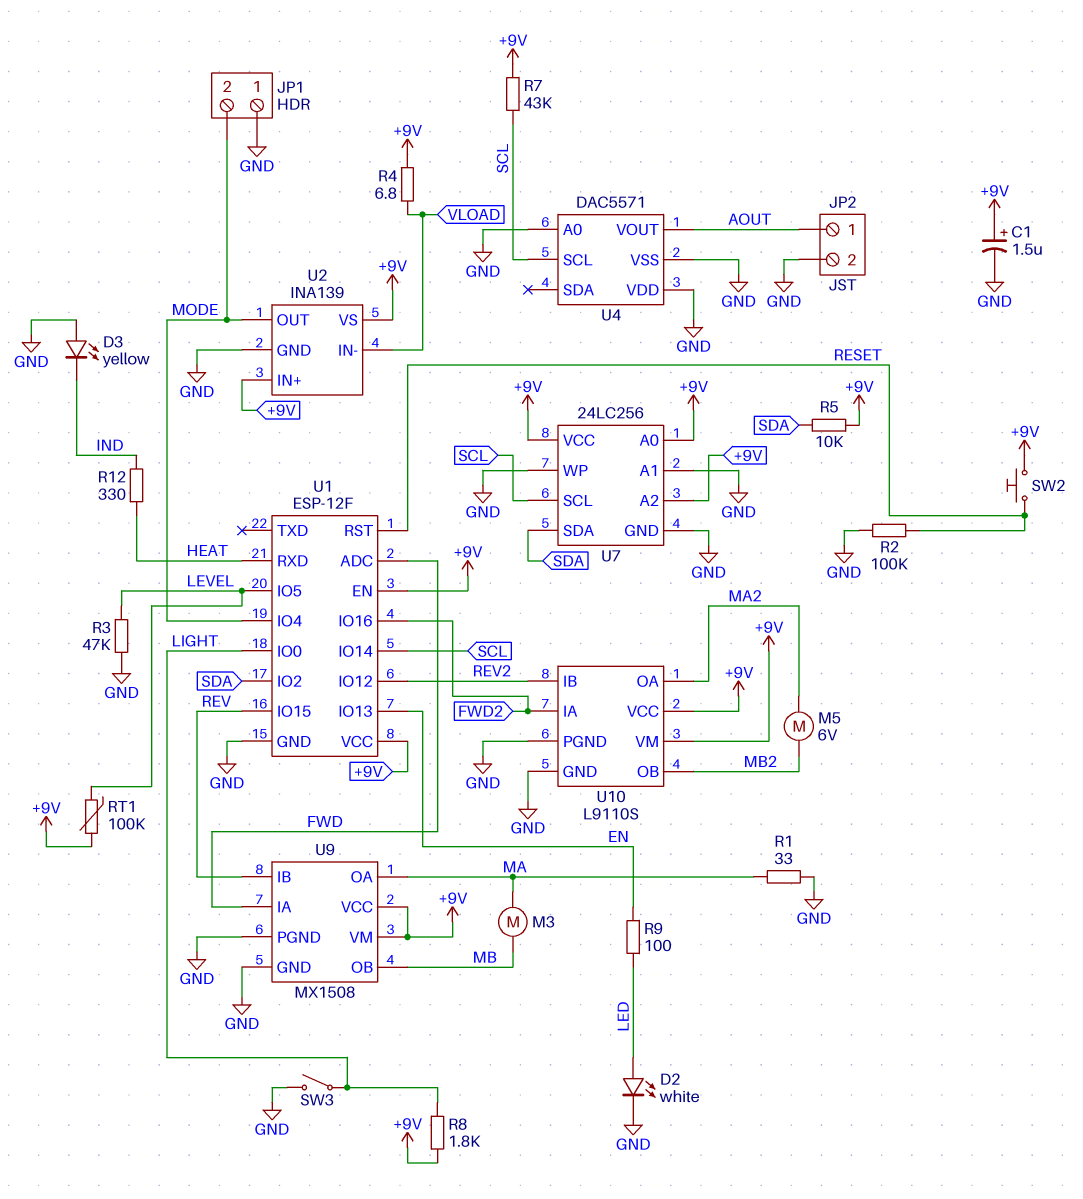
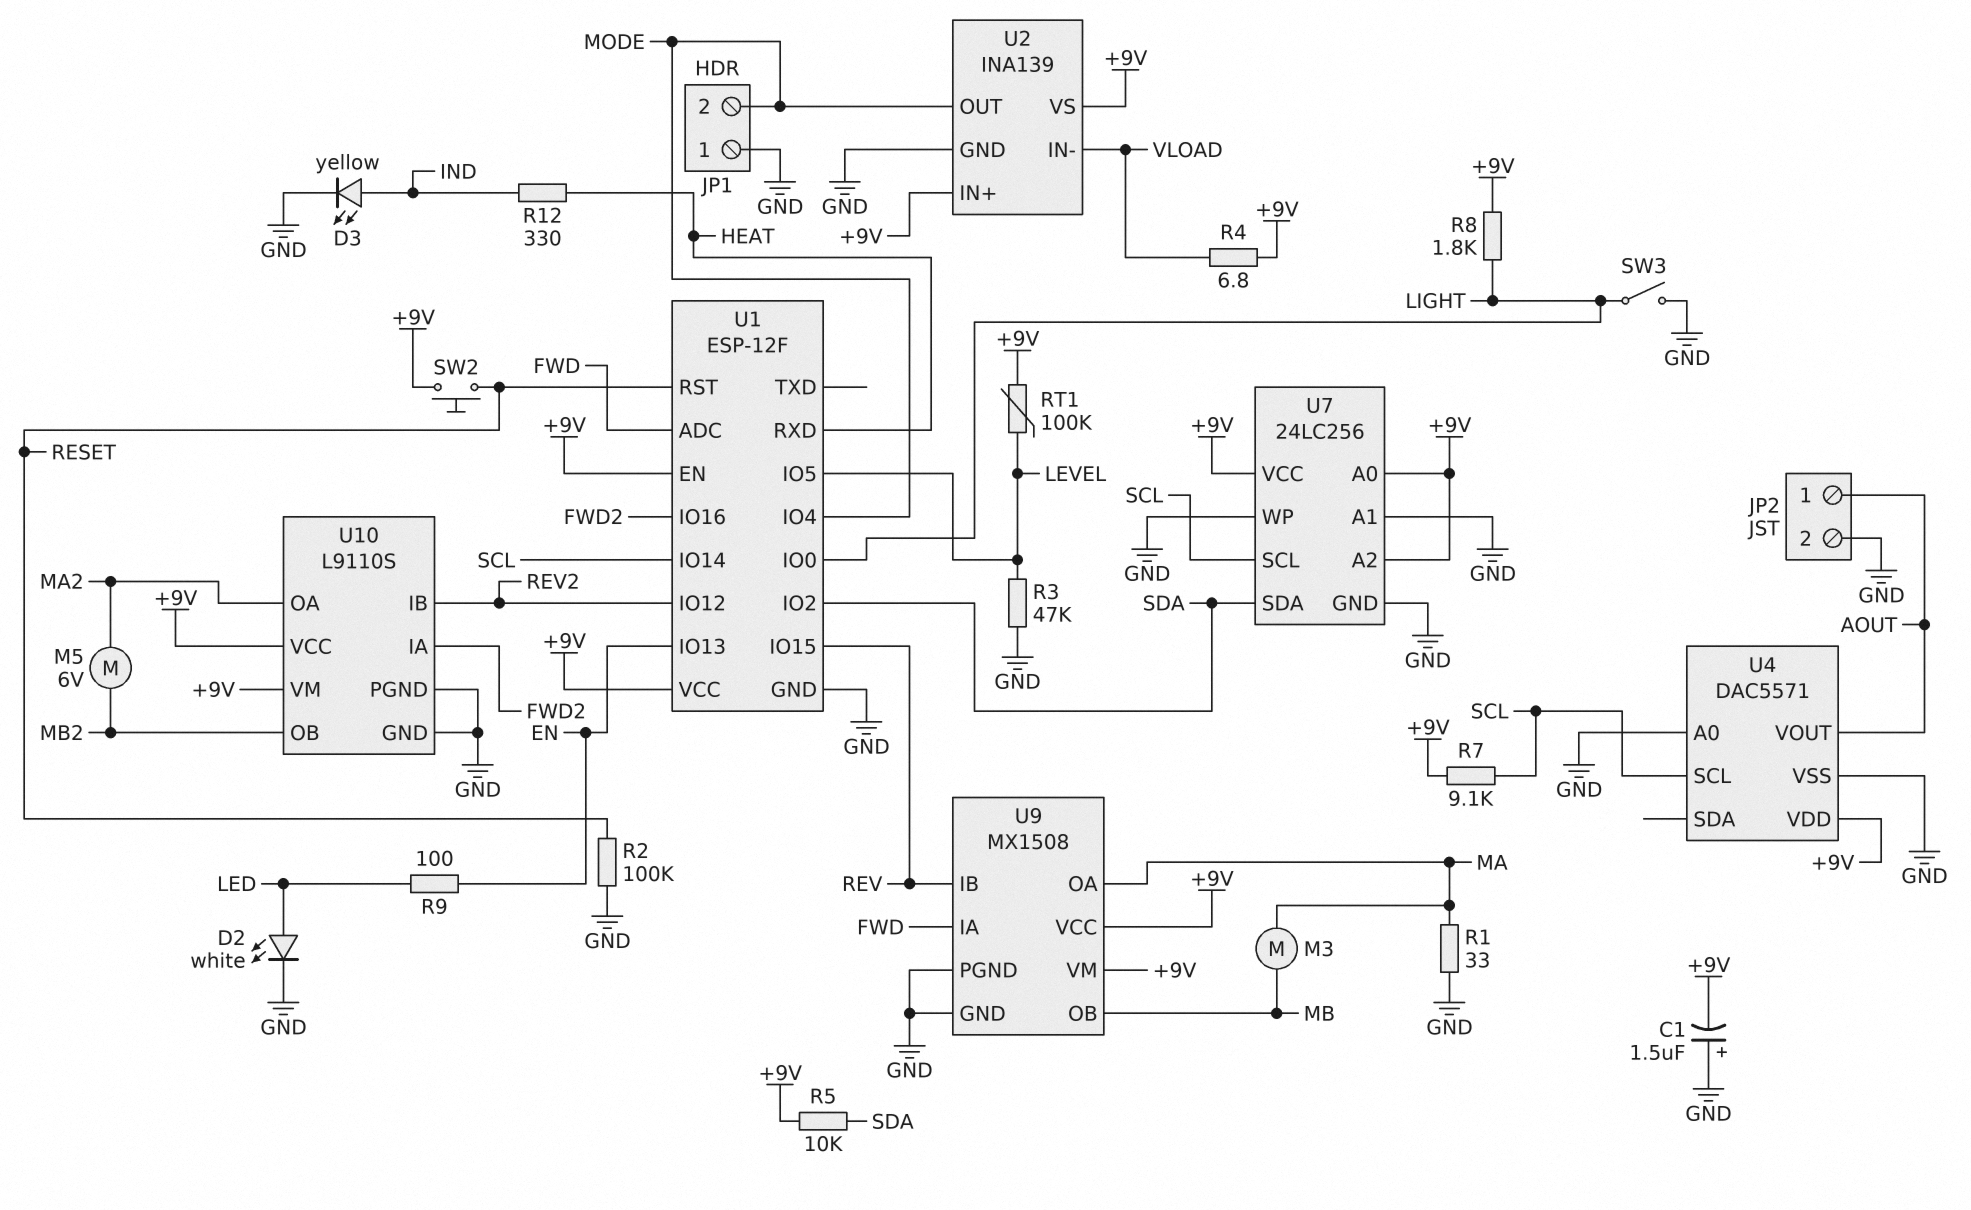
C1: 1.5uF (plus +9V, minus GND) -> 1.5uF (plus GND, minus +9V)
D3: LED yellow (A GND, K IND) -> LED yellow (A IND, K GND)
R7: 43k (+9V, SCL) -> 9.1k (+9V, SCL)
U4 pin VDD: GND -> +9V

